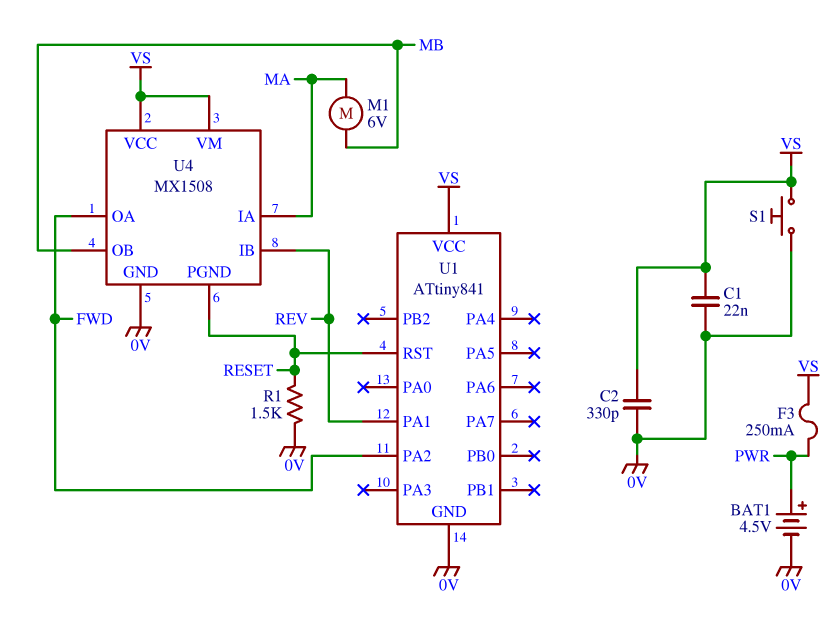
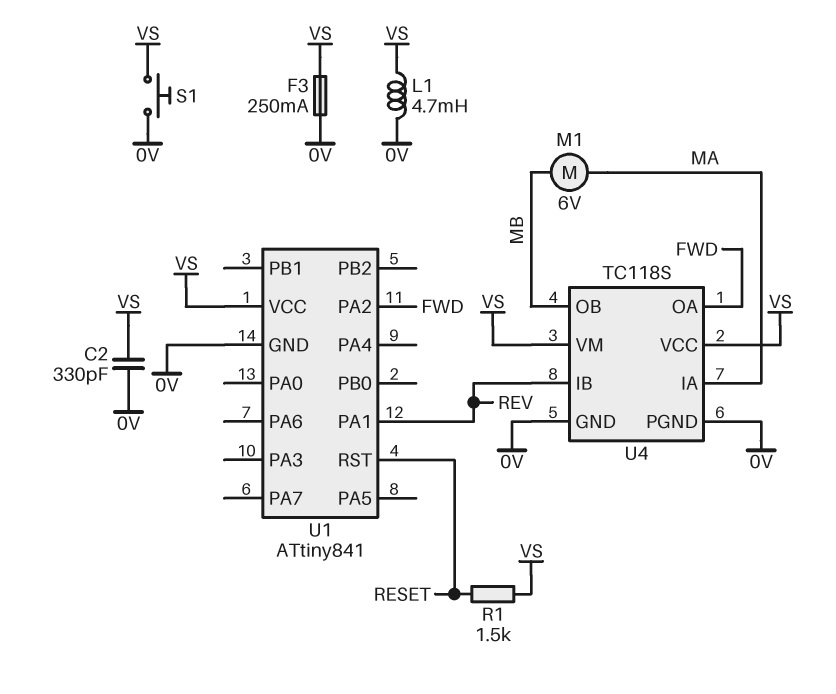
BAT1: 4.5V (plus PWR, minus 0V) -> none
C1: 22nF (0V, VS) -> none
F3: 250mA (PWR, VS) -> 250mA (0V, VS)
L1: none -> 4.7mH (0V, VS)
R1: 1.5k (0V, RESET) -> 1.5k (RESET, VS)
U4: MX1508 -> TC118S
U4 pin PGND: RESET -> 0V

